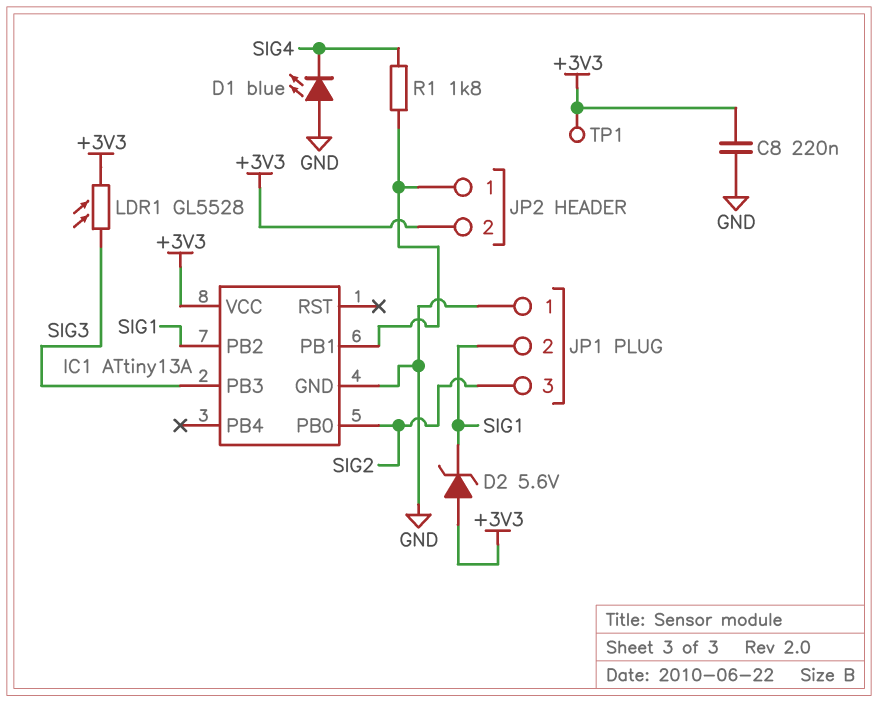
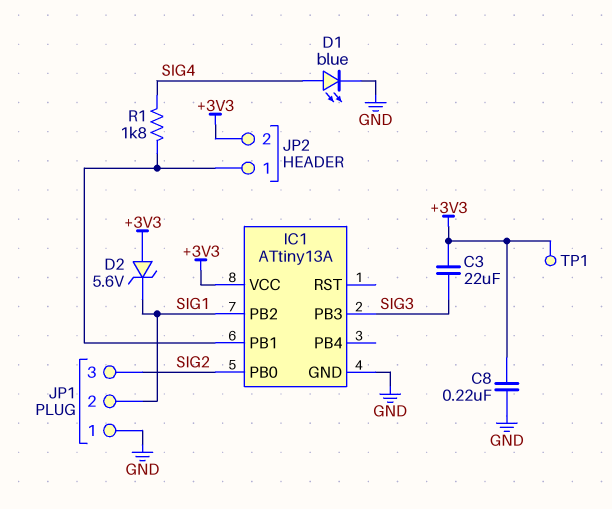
C3: none -> 22uF (+3V3, SIG3)
D1: LED blue (A GND, K SIG4) -> LED blue (A SIG4, K GND)
LDR1: GL5528 (+3V3, SIG3) -> none

